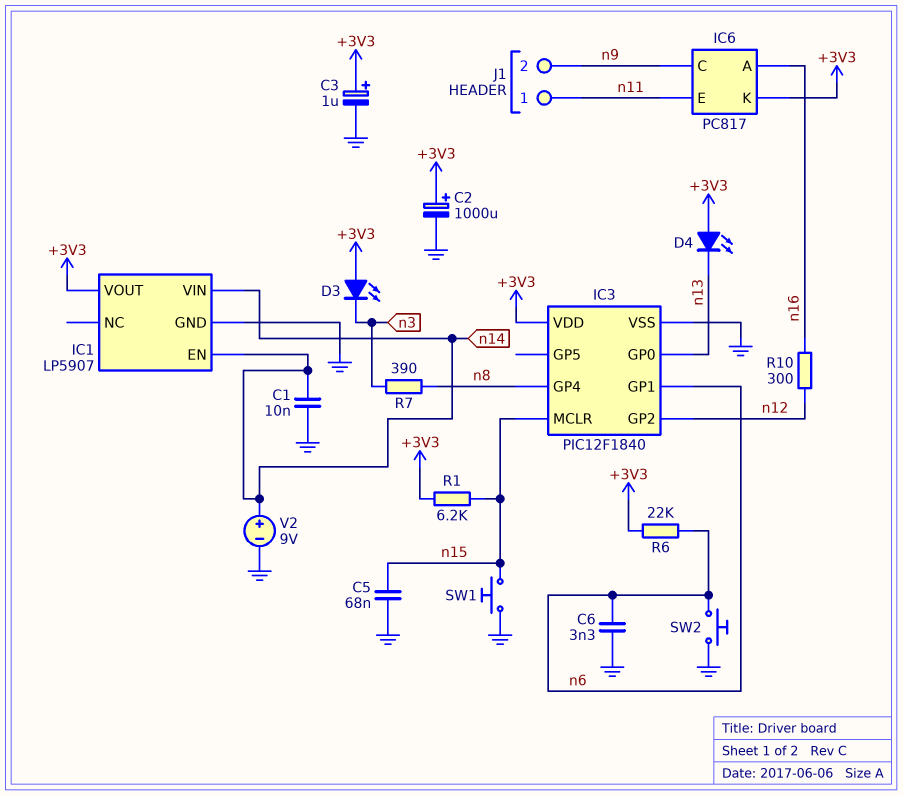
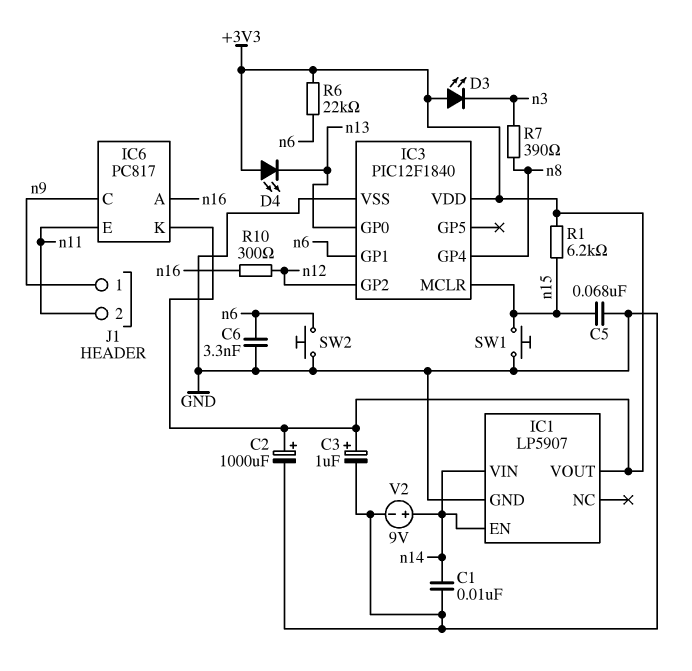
J1 pin 1: n11 -> n9
J1 pin 2: n9 -> n11

